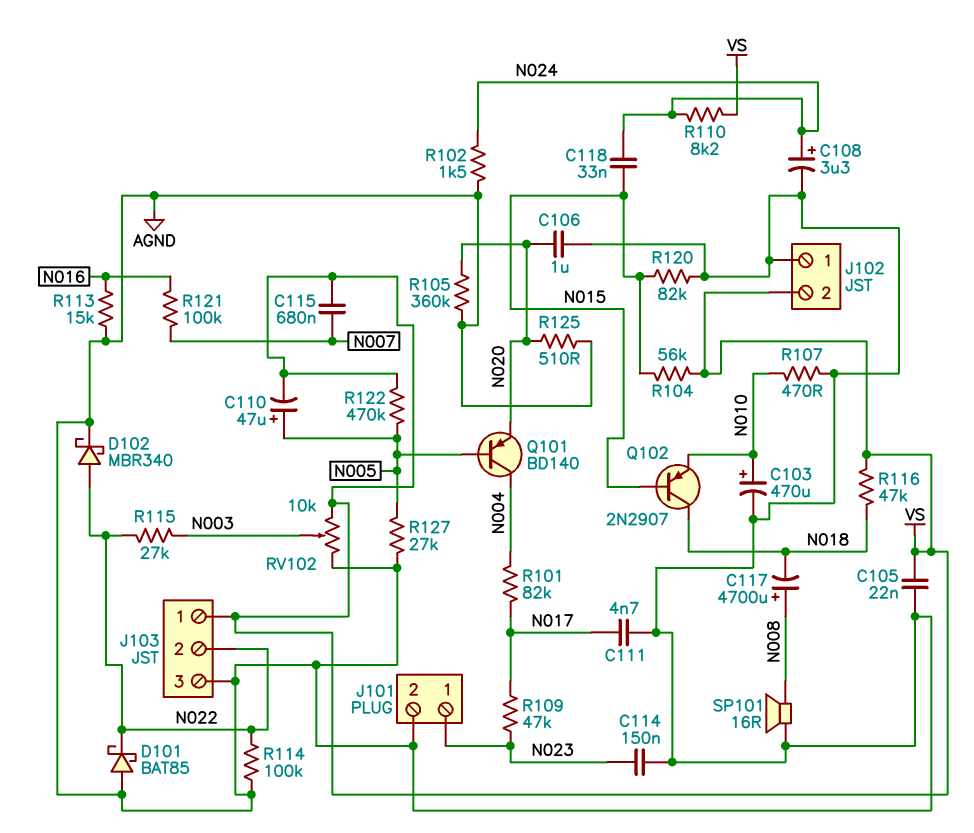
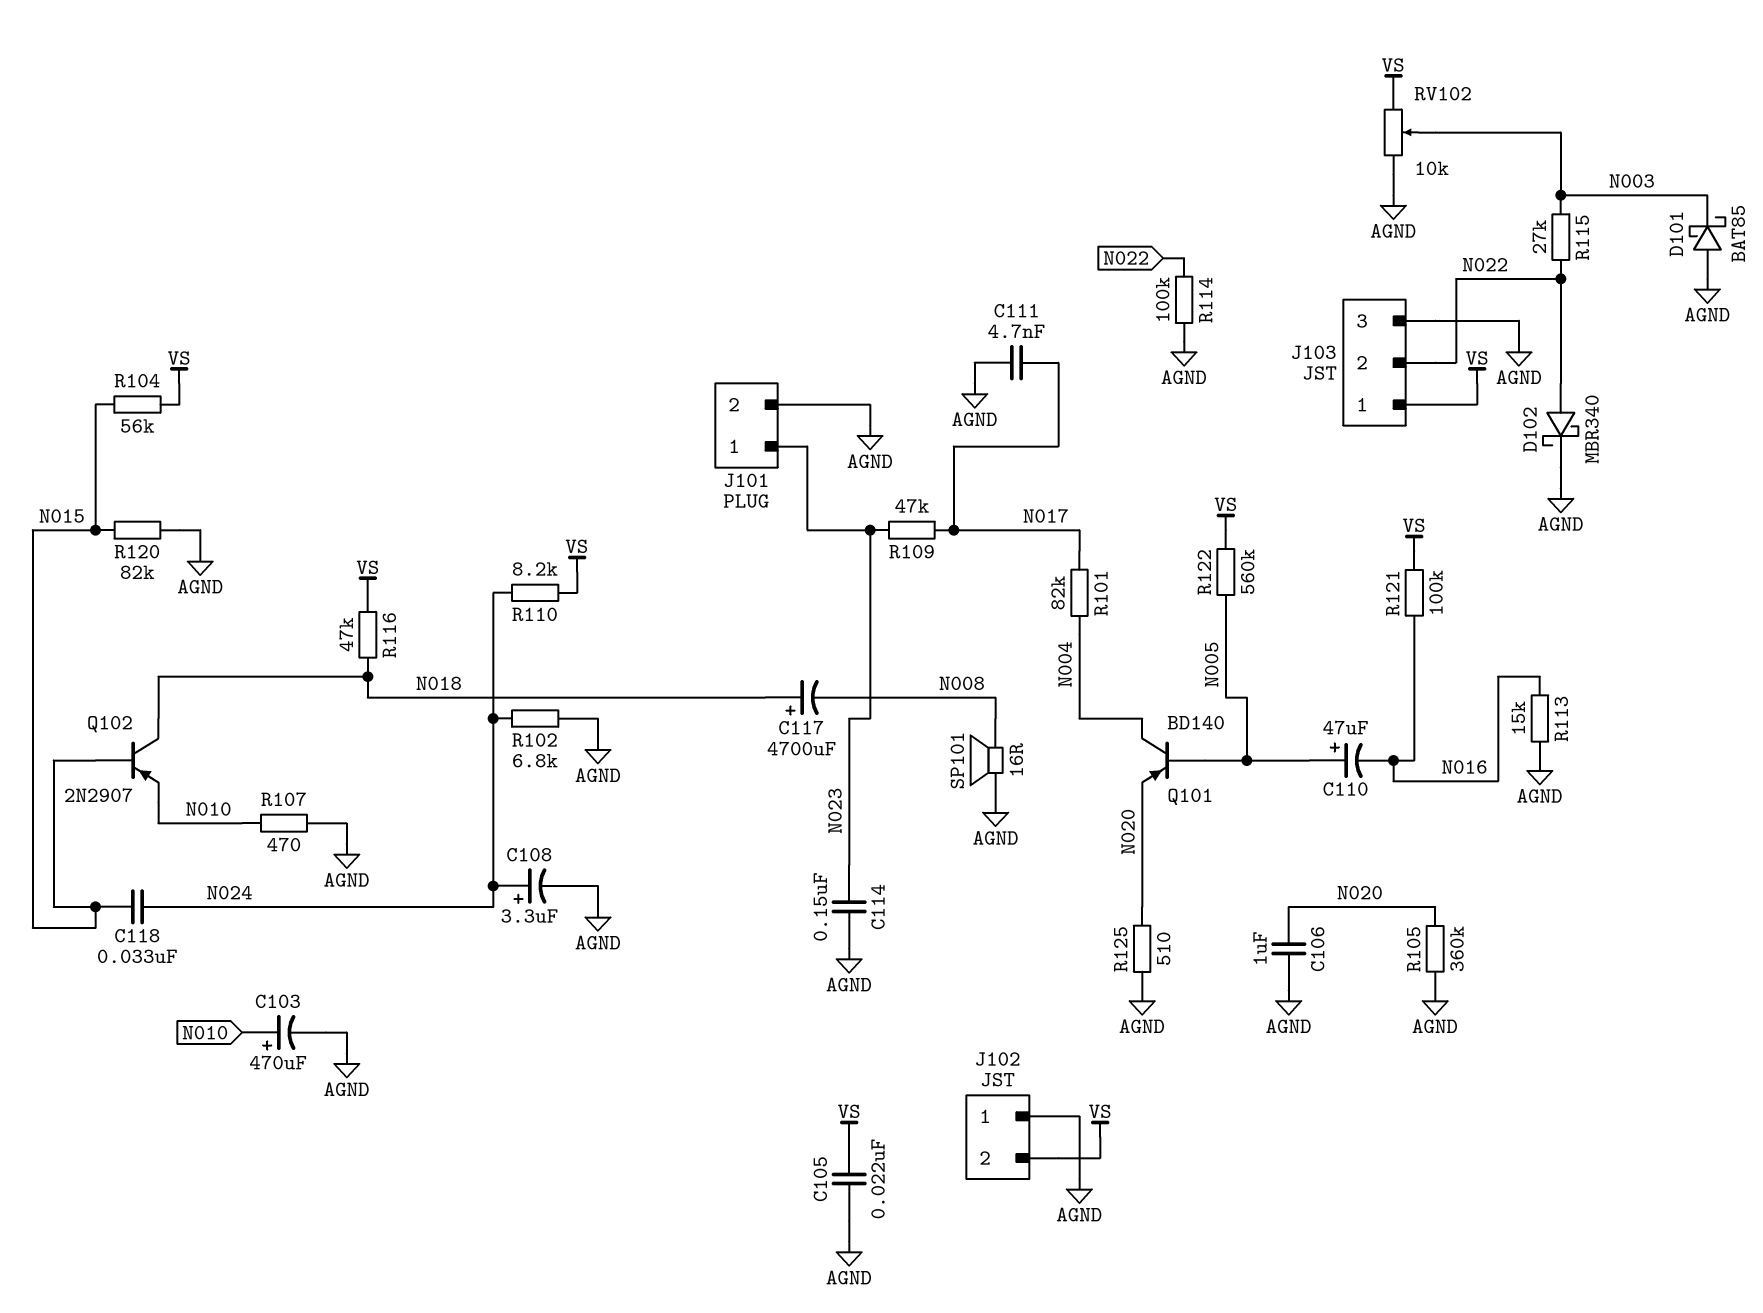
C110: 47uF (plus N005, minus VS) -> 47uF (plus N005, minus N016)
C115: 680nF (N007, VS) -> none
C117: 4700uF (plus N008, minus N018) -> 4700uF (plus N018, minus N008)
D101: schottky BAT85 (A AGND, K N022) -> schottky BAT85 (A AGND, K N003)
R102: 1.5k (AGND, N024) -> 6.8k (AGND, N024)
R121: 100k (N007, N016) -> 100k (N016, VS)
R122: 470k (N005, VS) -> 560k (N005, VS)
R127: 27k (AGND, N005) -> none

